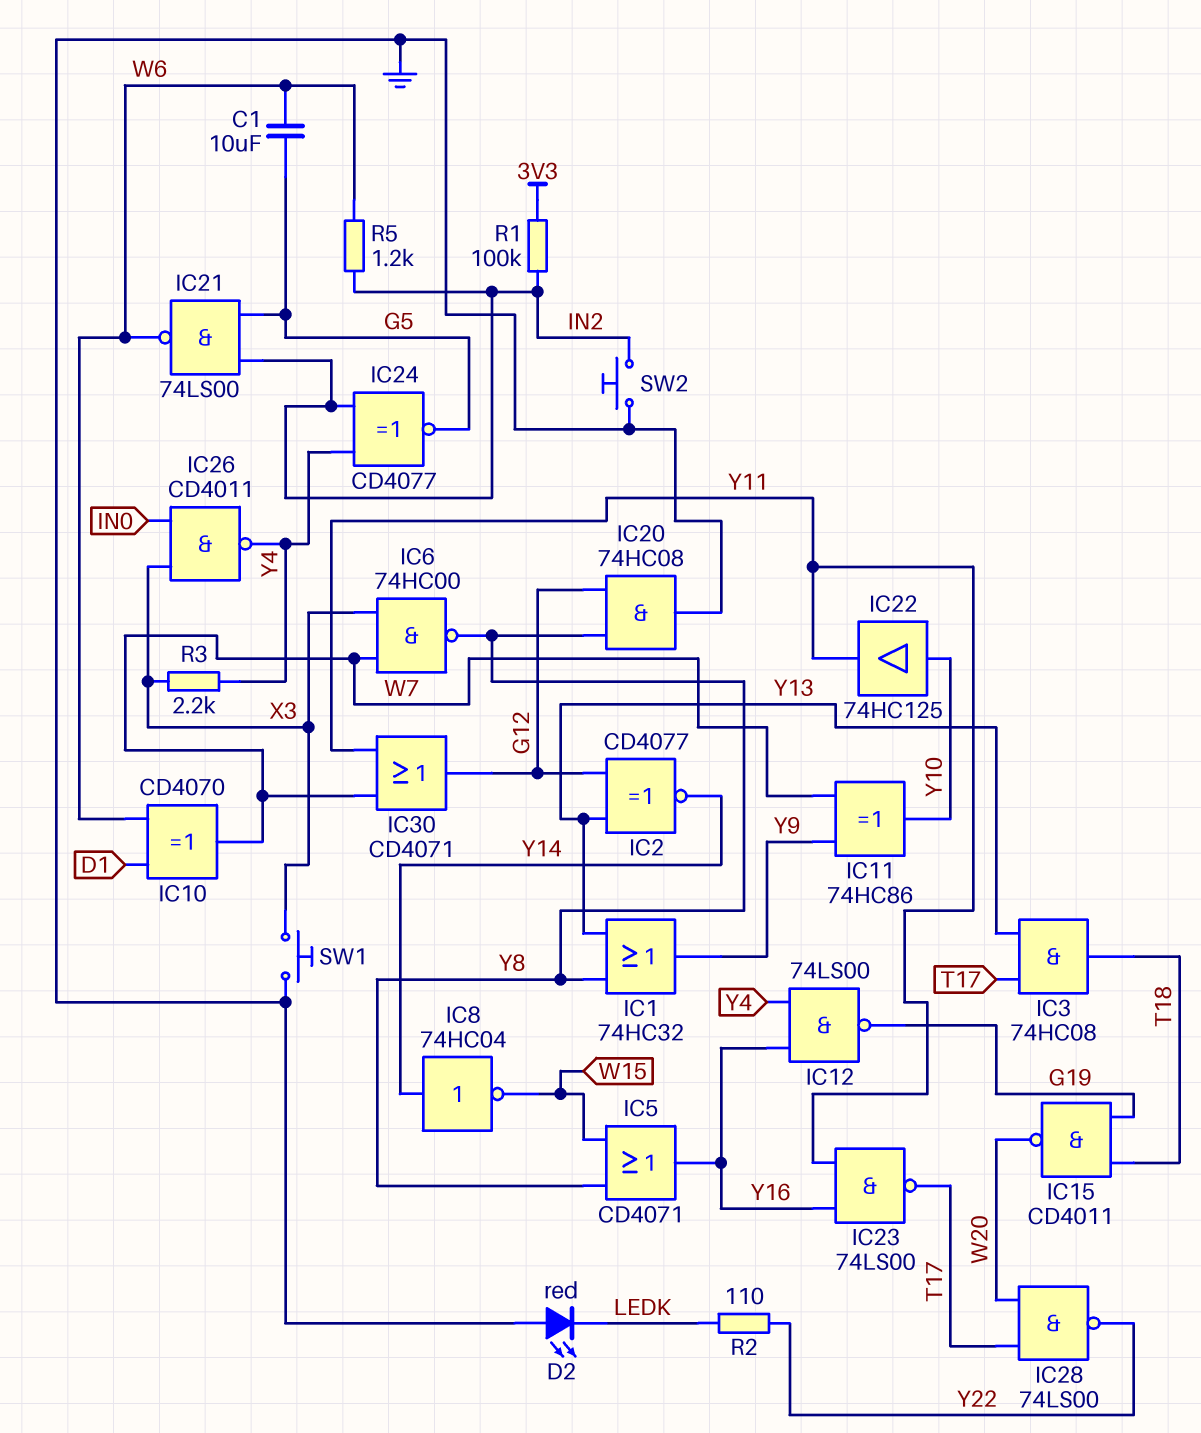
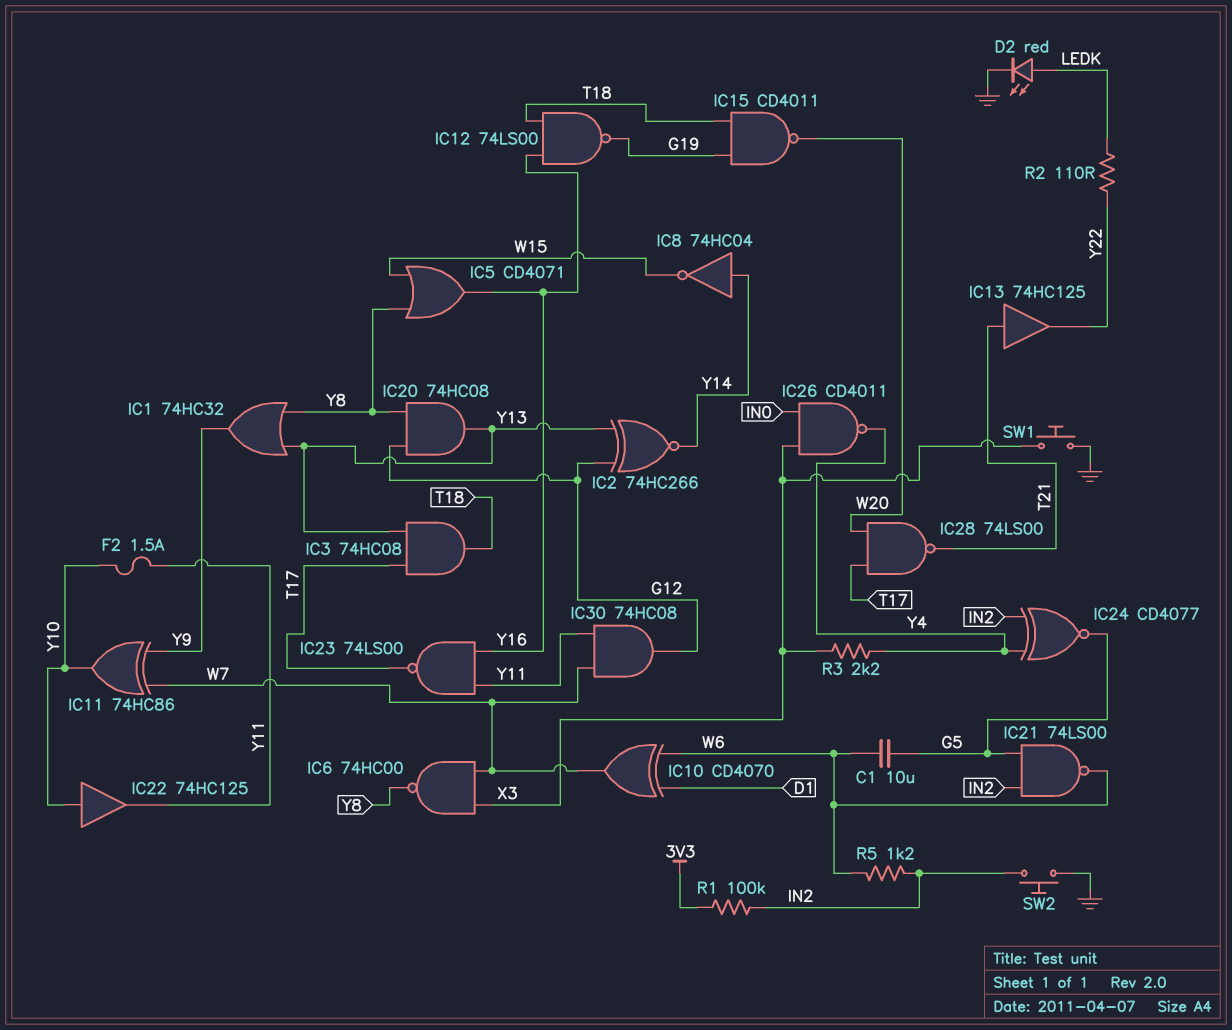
D2: LED red (A GND, K LEDK) -> LED red (A LEDK, K GND)
F2: none -> 1.5A (Y10, Y11)
IC2: XNOR CD4077 (in G12, in Y13, out Y14) -> XNOR 74HC266 (in G12, in Y13, out Y14)
IC12: NAND 74LS00 (in Y4, in Y16, out G19) -> NAND 74LS00 (in T18, in Y16, out G19)
IC13: none -> buffer 74HC125 (in T21, out Y22)
IC20: AND 74HC08 (in G12, in Y8, out GND) -> AND 74HC08 (in G12, in Y8, out Y13)
IC28: NAND 74LS00 (in T17, in W20, out Y22) -> NAND 74LS00 (in T17, in W20, out T21)
IC30: OR CD4071 (in W7, in Y11, out G12) -> AND 74HC08 (in W7, in Y11, out G12)

